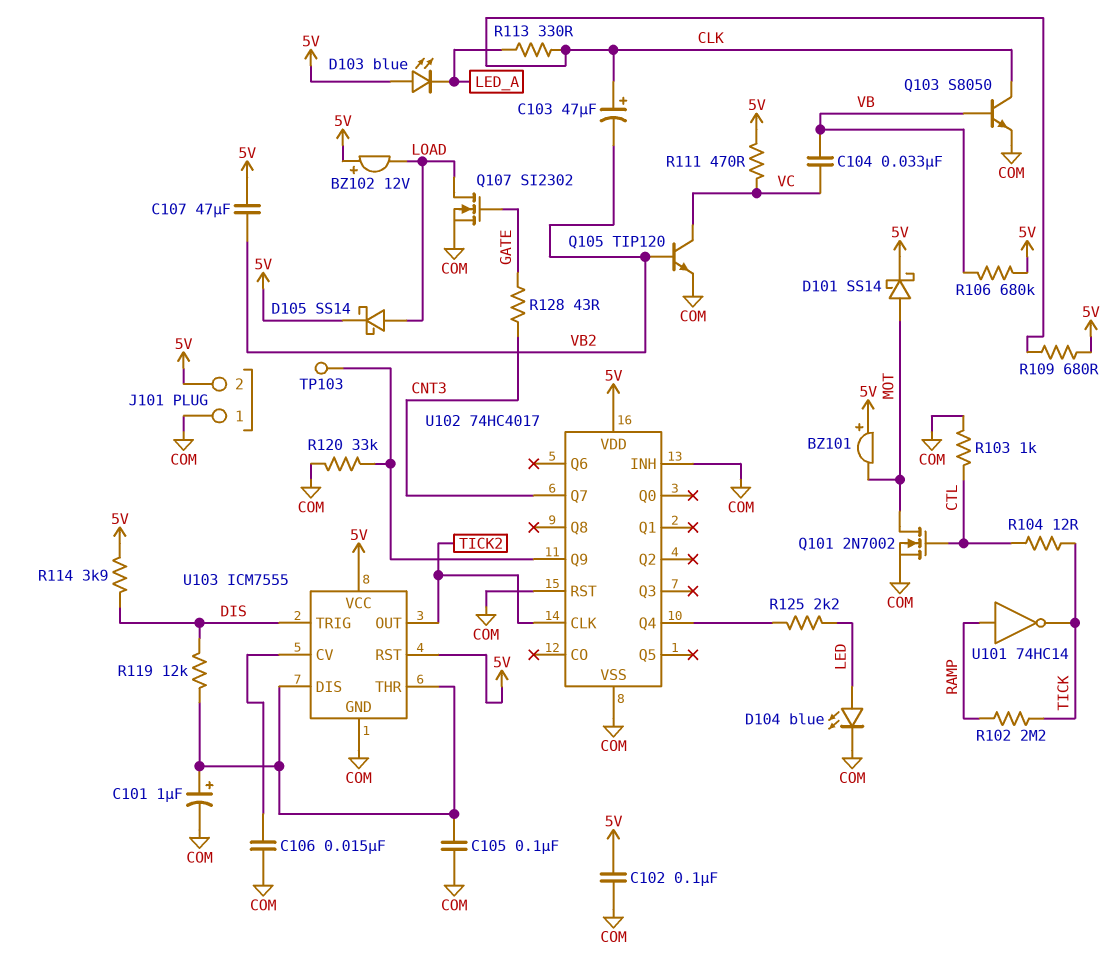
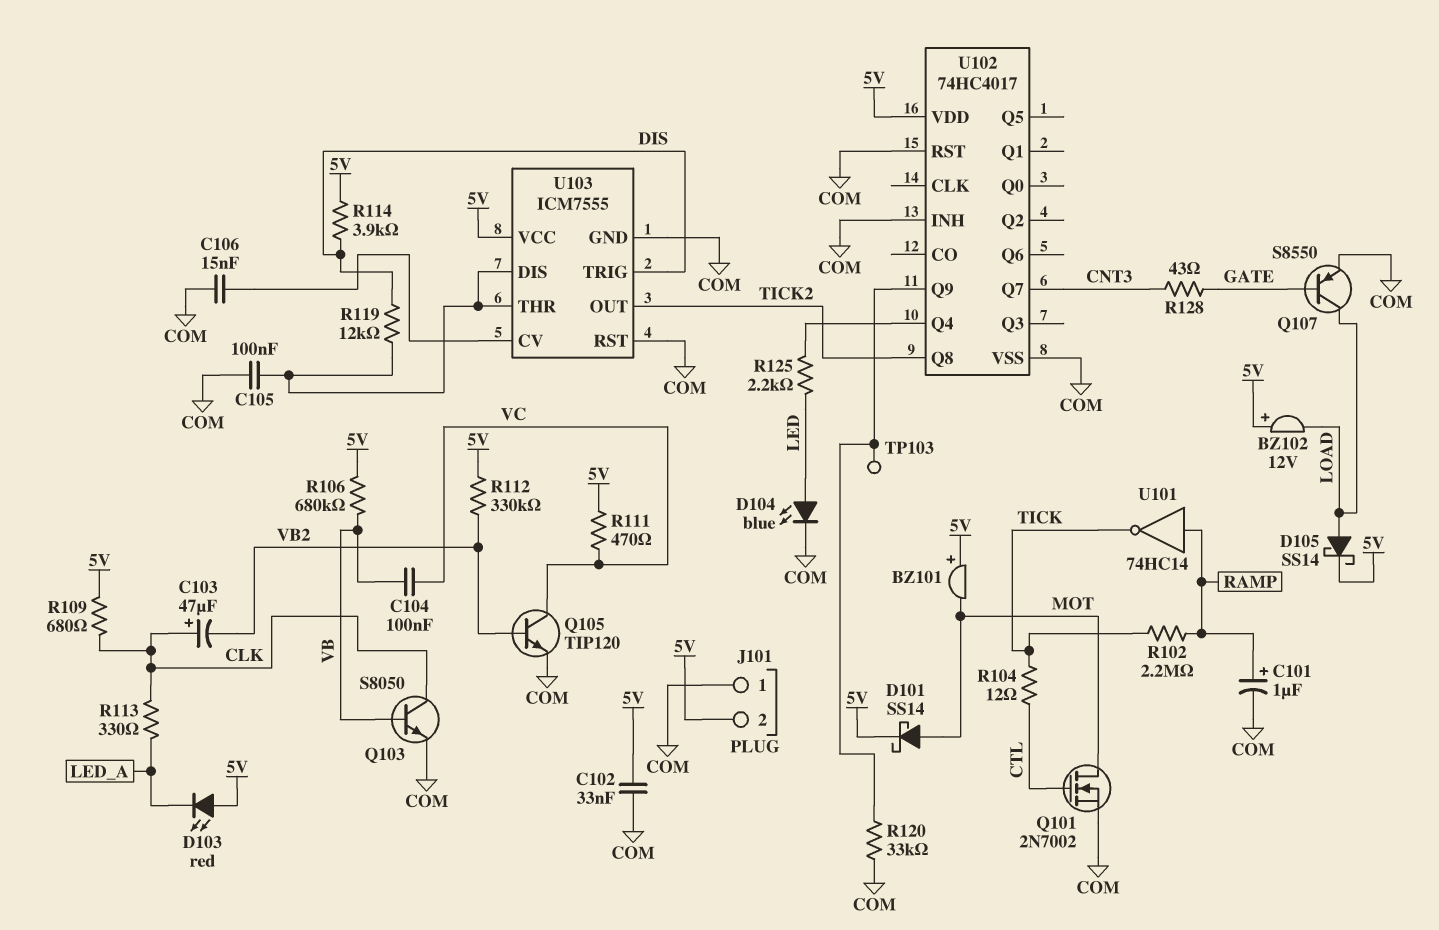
C101: 1uF (plus U103/DIS, minus COM) -> 1uF (plus RAMP, minus COM)
C102: 100nF (5V, COM) -> 33nF (5V, COM)
C104: 33nF (VB, VC) -> 100nF (VB, VC)
C107: 47uF (5V, VB2) -> none
D103: LED blue (A 5V, K LED_A) -> LED red (A 5V, K LED_A)
Q107: NMOS SI2302 (G GATE, D LOAD, S COM) -> PNP S8550 (B GATE, C LOAD, E COM)
R103: 1k (COM, CTL) -> none
R112: none -> 330k (5V, VB2)
U102 pin CLK: TICK2 -> none
U102 pin Q8: none -> TICK2
U103 pin RST: 5V -> COM

